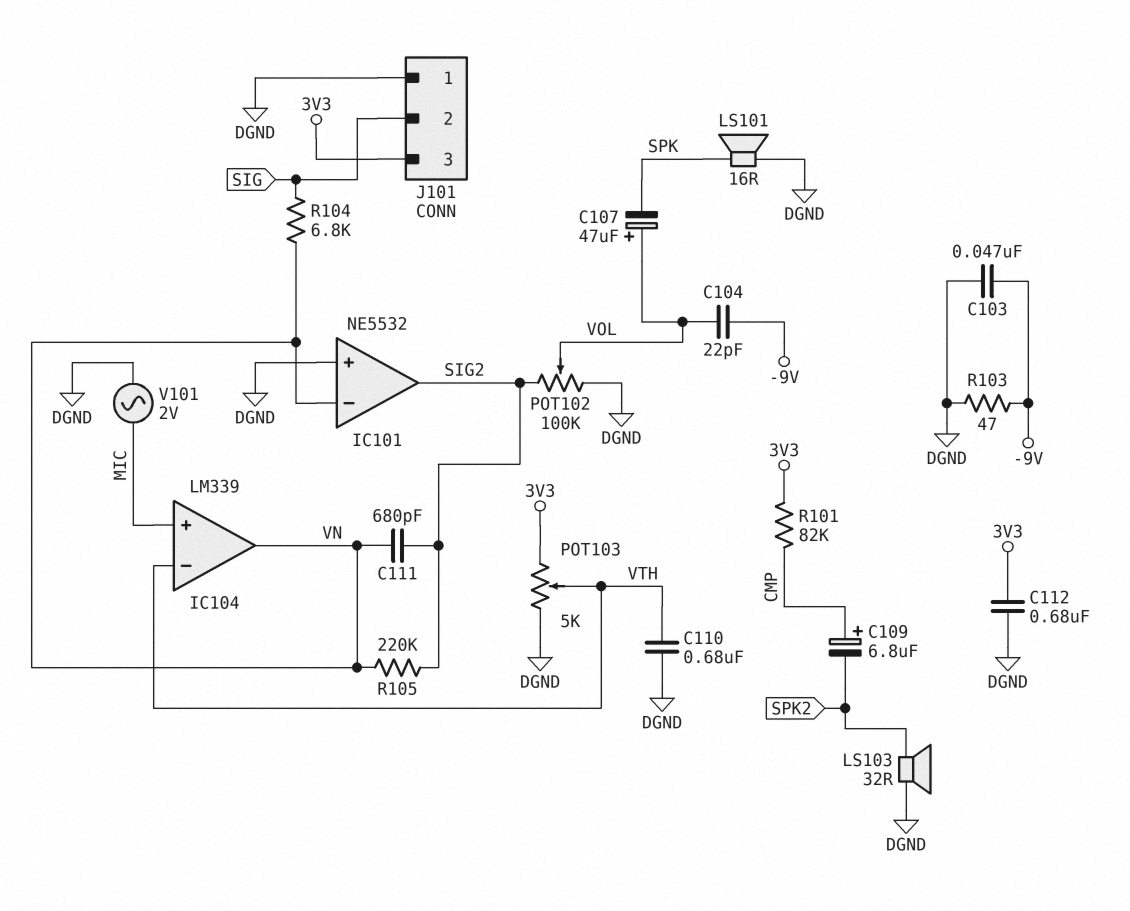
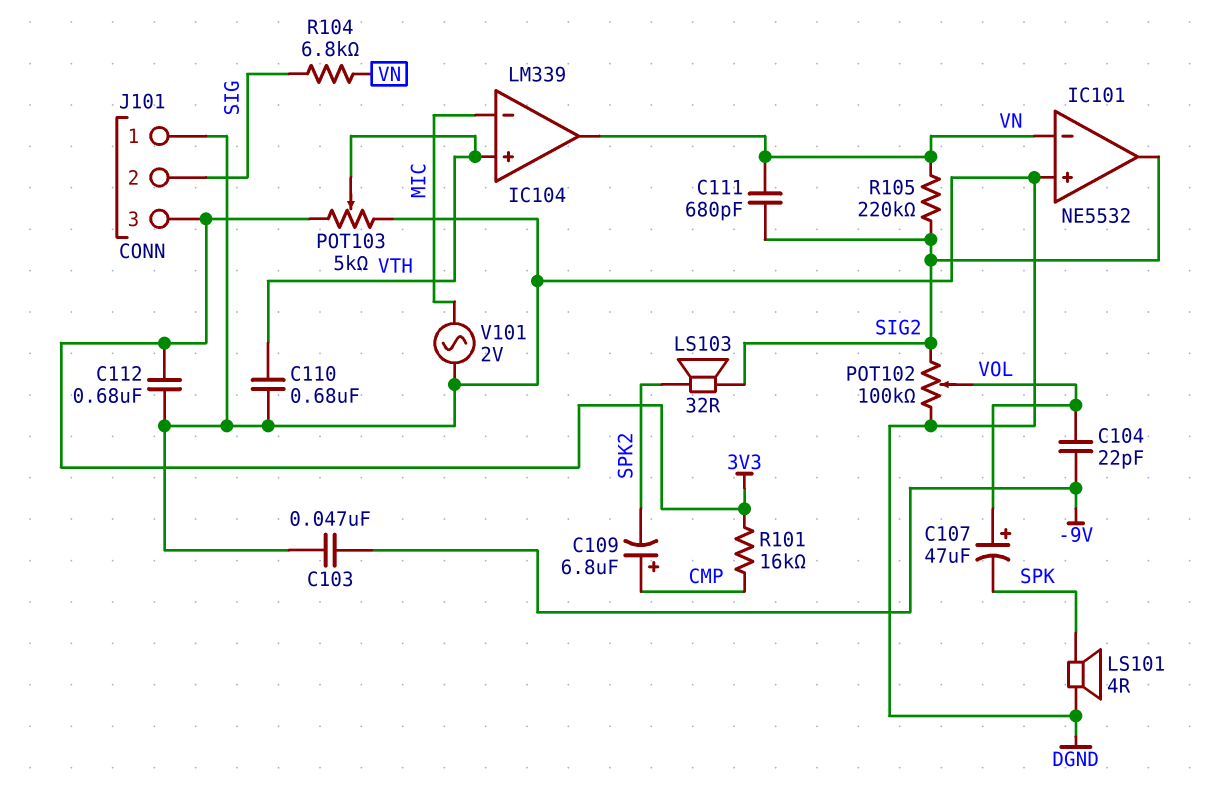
IC104 pin in+: MIC -> VTH
IC104 pin in-: VTH -> MIC
LS101: speaker 16R (DGND, SPK) -> speaker 4R (DGND, SPK)
LS103: speaker 32R (DGND, SPK2) -> speaker 32R (SIG2, SPK2)
R101: 82k (3V3, CMP) -> 16k (3V3, CMP)
R103: 47 (-9V, DGND) -> none

